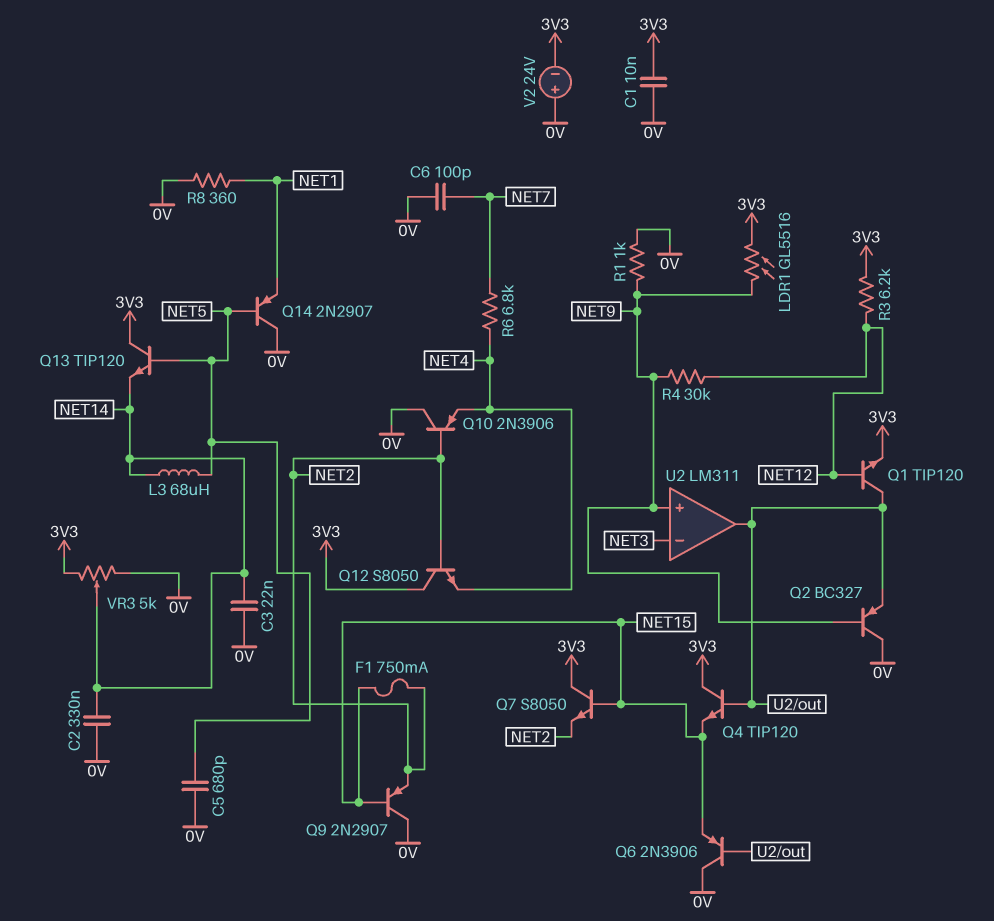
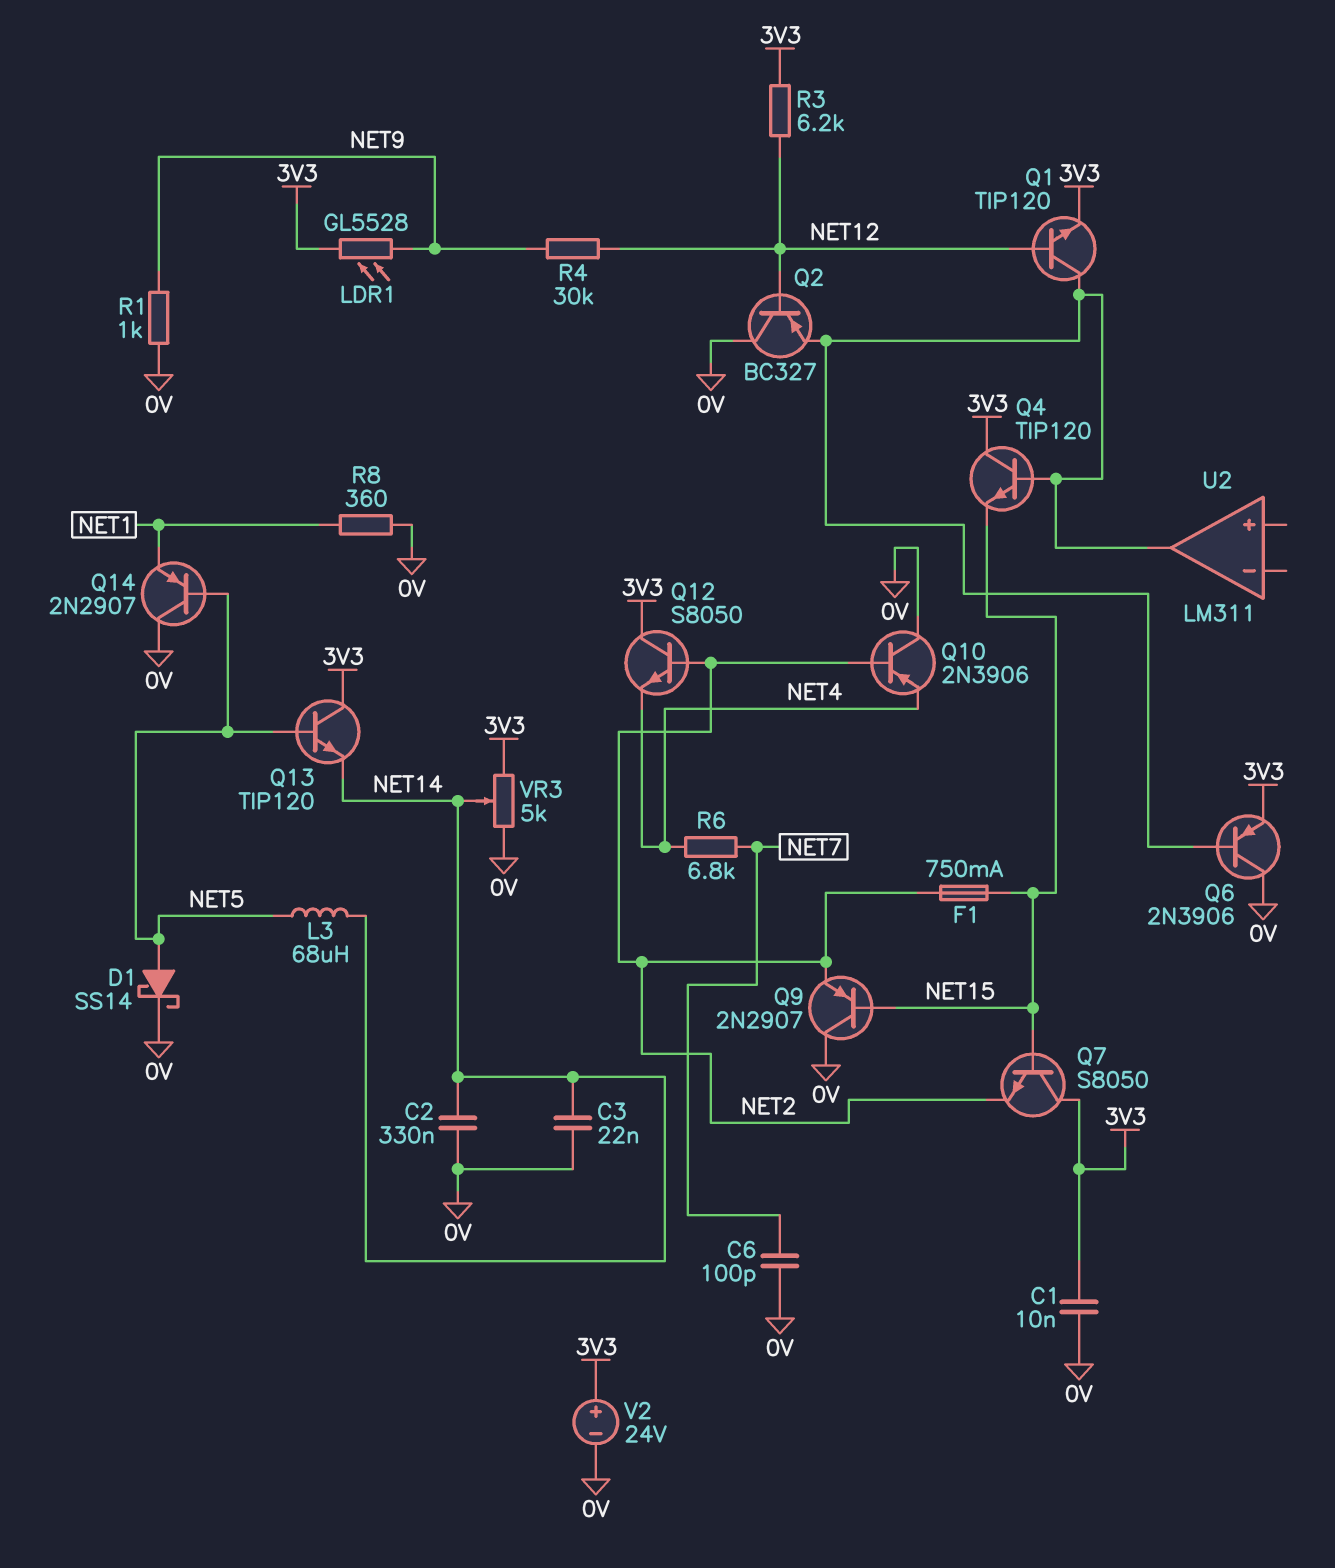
C5: 680pF (0V, NET5) -> none
D1: none -> schottky SS14 (A NET5, K 0V)
LDR1: GL5516 (3V3, NET9) -> GL5528 (3V3, NET9)
Q2: PNP BC327 (B NET9, C 0V, E U2/out) -> PNP BC327 (B NET12, C 0V, E U2/out)
Q6: PNP 2N3906 (B U2/out, C 0V, E NET15) -> PNP 2N3906 (B U2/out, C 0V, E 3V3)
U2 pin in+: NET9 -> none
U2 pin in-: NET3 -> none
V2: 24V (plus 0V, minus 3V3) -> 24V (plus 3V3, minus 0V)

